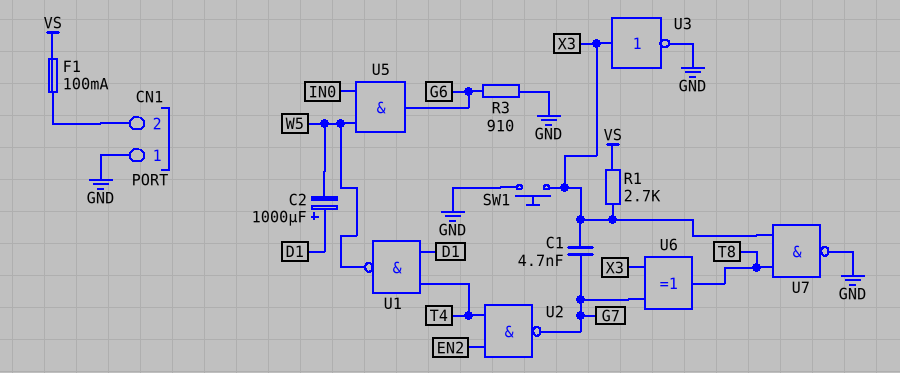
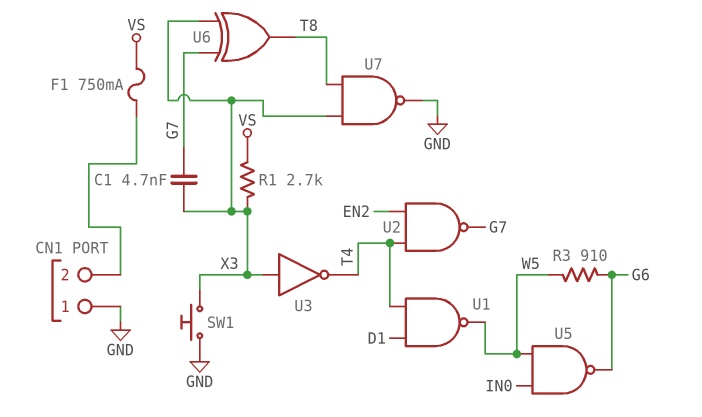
C2: 1000uF (plus D1, minus W5) -> none
F1: 100mA (CN1/2, VS) -> 750mA (CN1/2, VS)
R3: 910 (G6, GND) -> 910 (G6, W5)
U3: NOT (in X3, out GND) -> NOT (in X3, out T4)
U5: AND (in IN0, in W5, out G6) -> NAND (in IN0, in W5, out G6)

